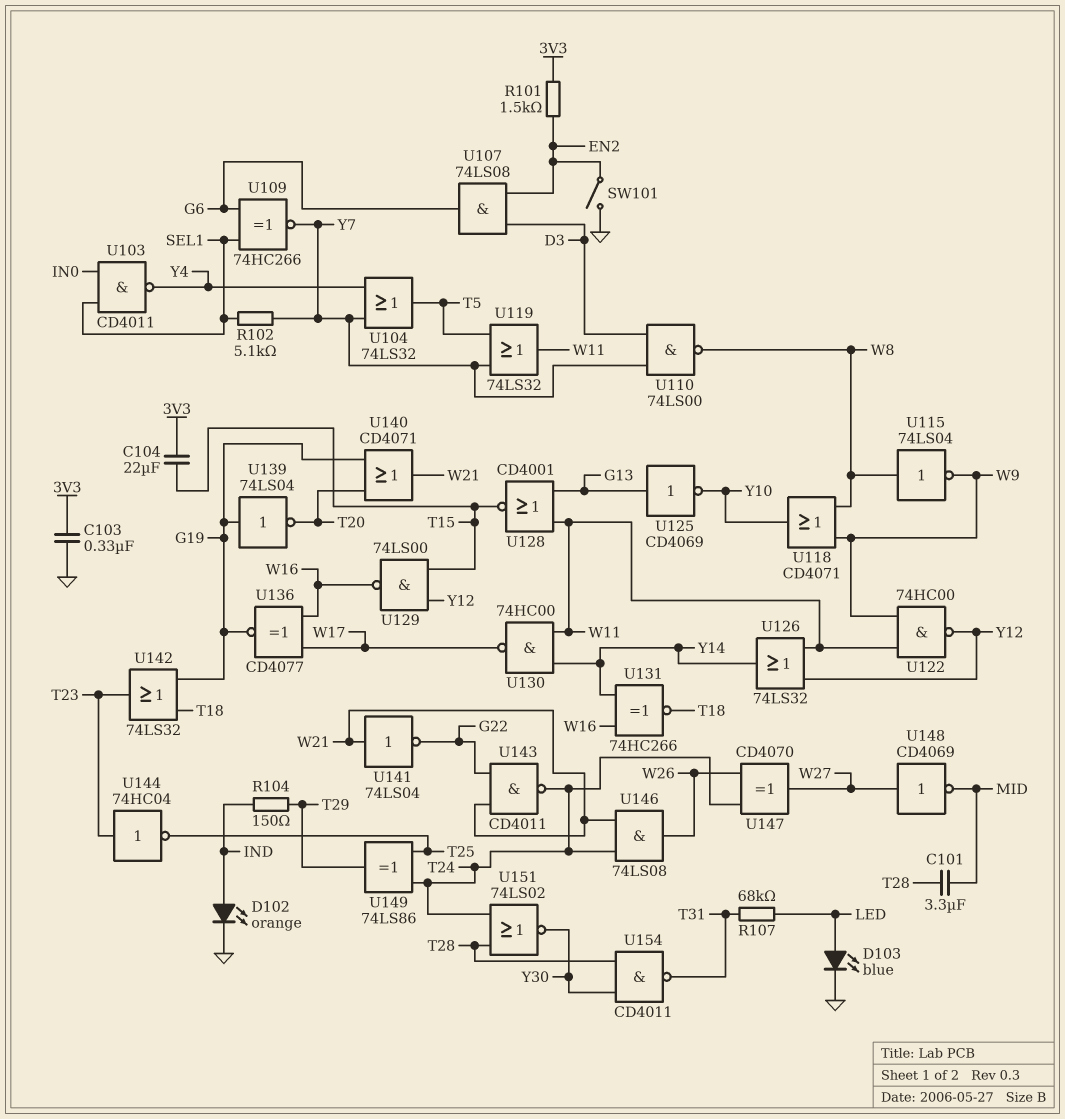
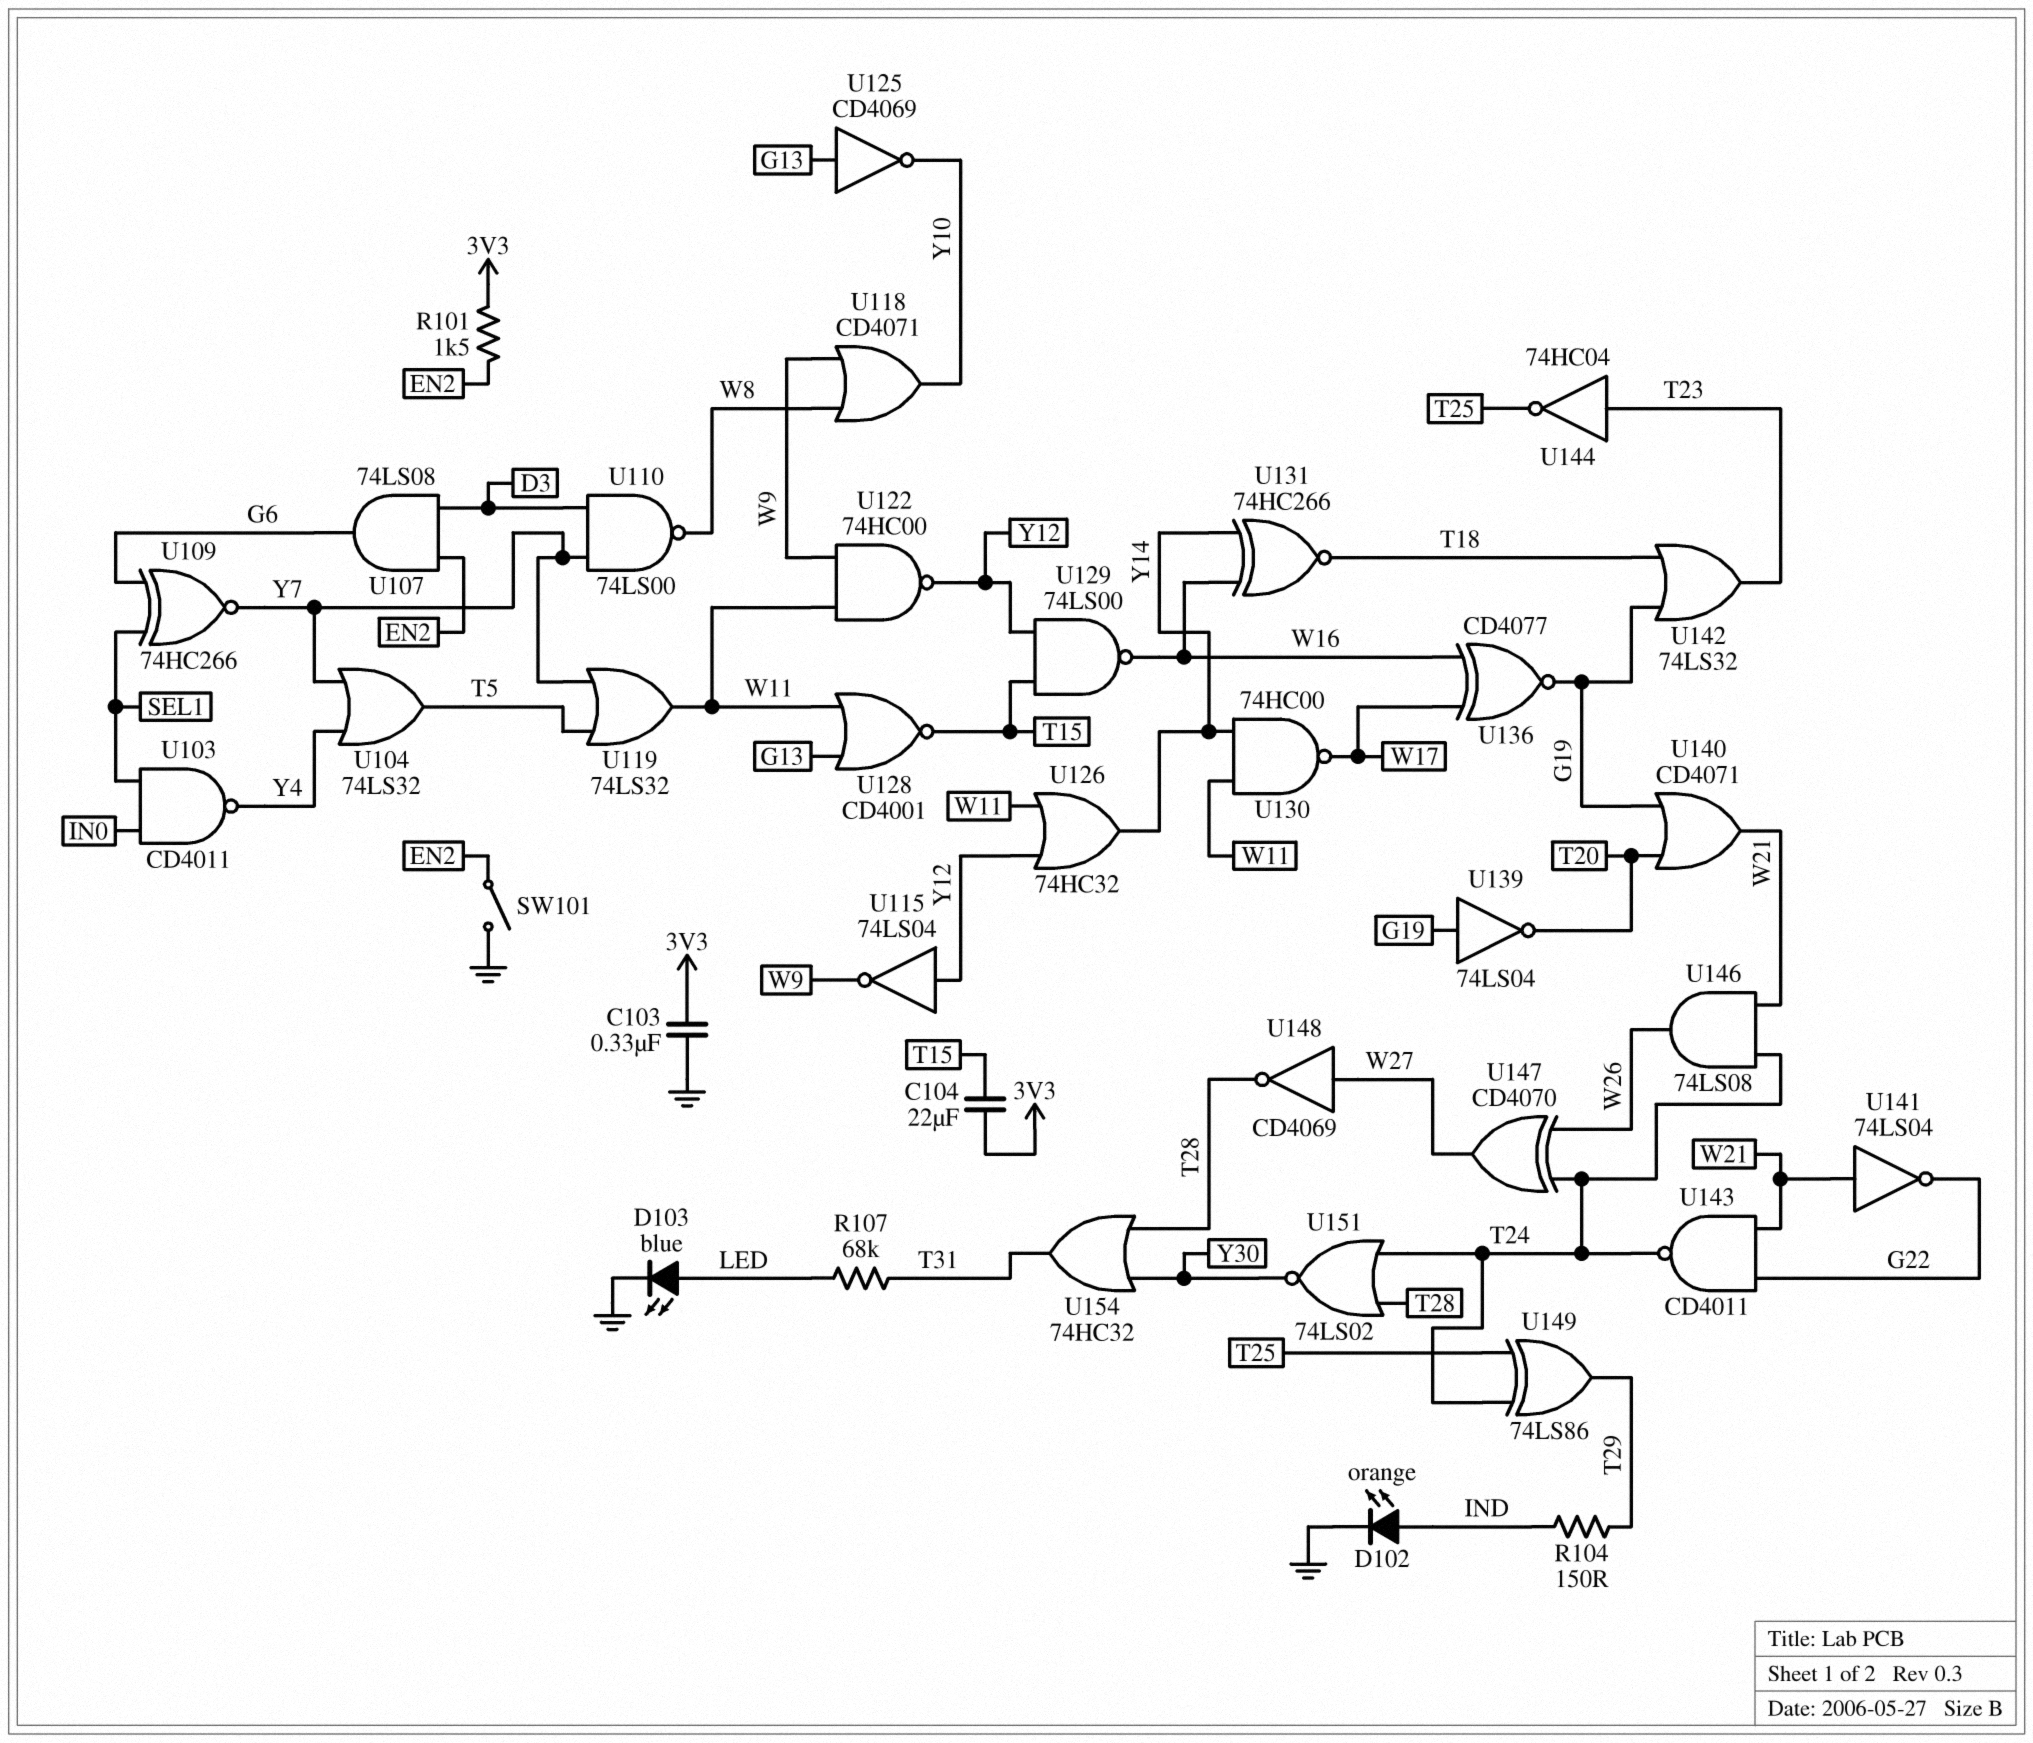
C101: 3.3uF (MID, T28) -> none
R102: 5.1k (SEL1, Y7) -> none
U115: NOT 74LS04 (in W8, out W9) -> NOT 74LS04 (in Y12, out W9)
U126: OR 74LS32 (in W11, in Y12, out Y14) -> OR 74HC32 (in W11, in Y12, out Y14)
U148: NOT CD4069 (in W27, out MID) -> NOT CD4069 (in W27, out T28)
U154: NAND CD4011 (in T28, in Y30, out T31) -> OR 74HC32 (in T28, in Y30, out T31)

